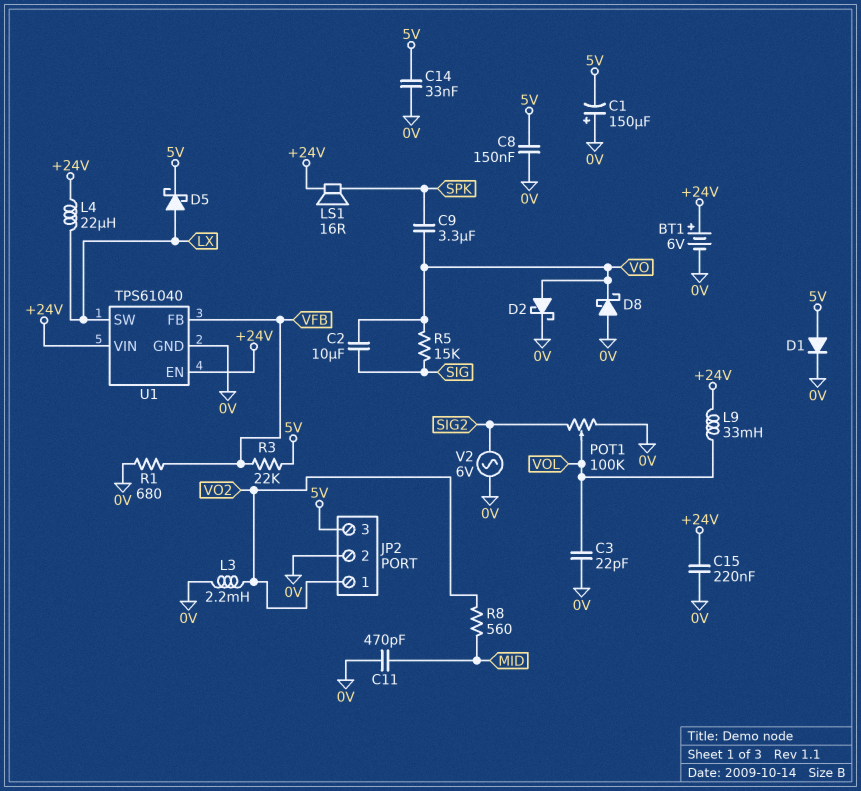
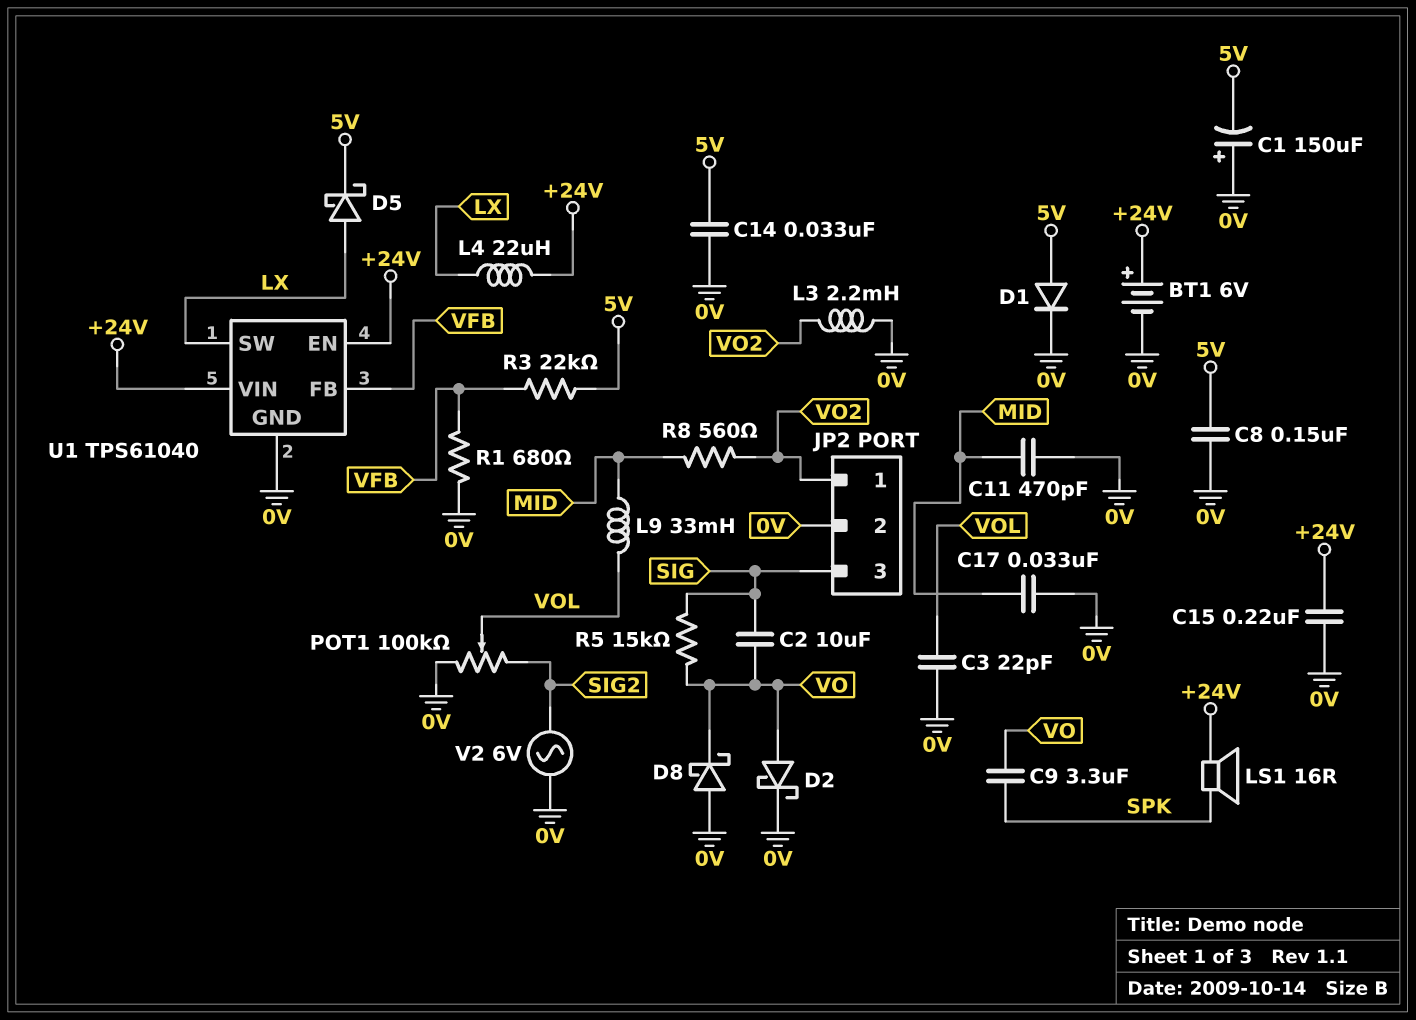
C17: none -> 33nF (0V, MID)
JP2 pin 3: 5V -> SIG
L9: 33mH (+24V, VOL) -> 33mH (MID, VOL)

